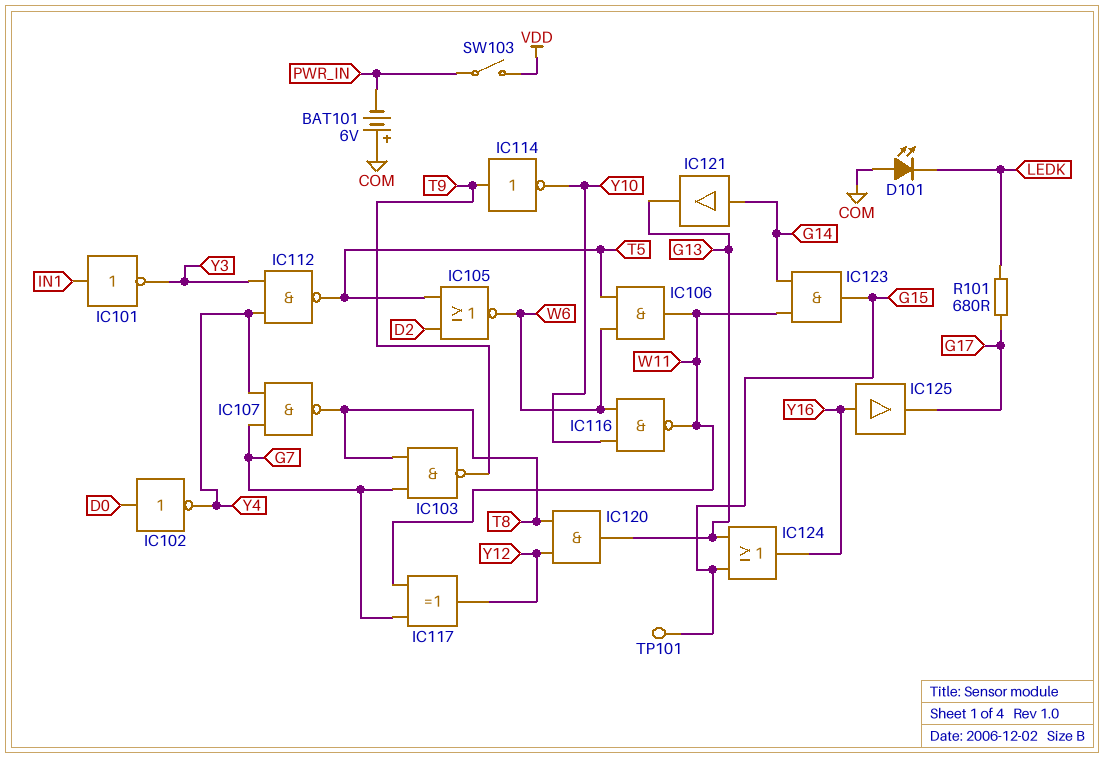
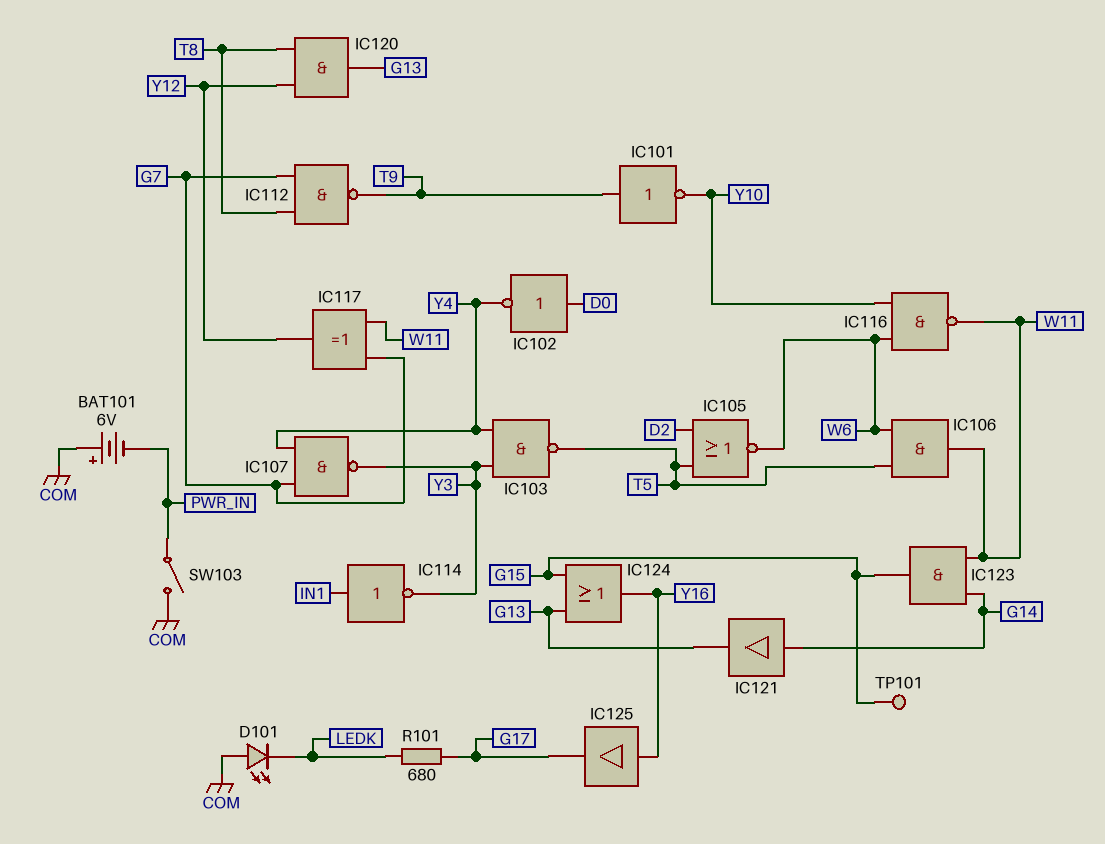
IC101: NOT (in IN1, out Y3) -> NOT (in T9, out Y10)
IC103: NAND (in G7, in T8, out T9) -> NAND (in Y3, in Y4, out T5)
IC107: NAND (in G7, in Y4, out T8) -> NAND (in G7, in Y4, out Y3)
IC112: NAND (in Y3, in Y4, out T5) -> NAND (in G7, in T8, out T9)
IC114: NOT (in T9, out Y10) -> NOT (in IN1, out Y3)
SW103: switch (PWR_IN, VDD) -> switch (COM, PWR_IN)

